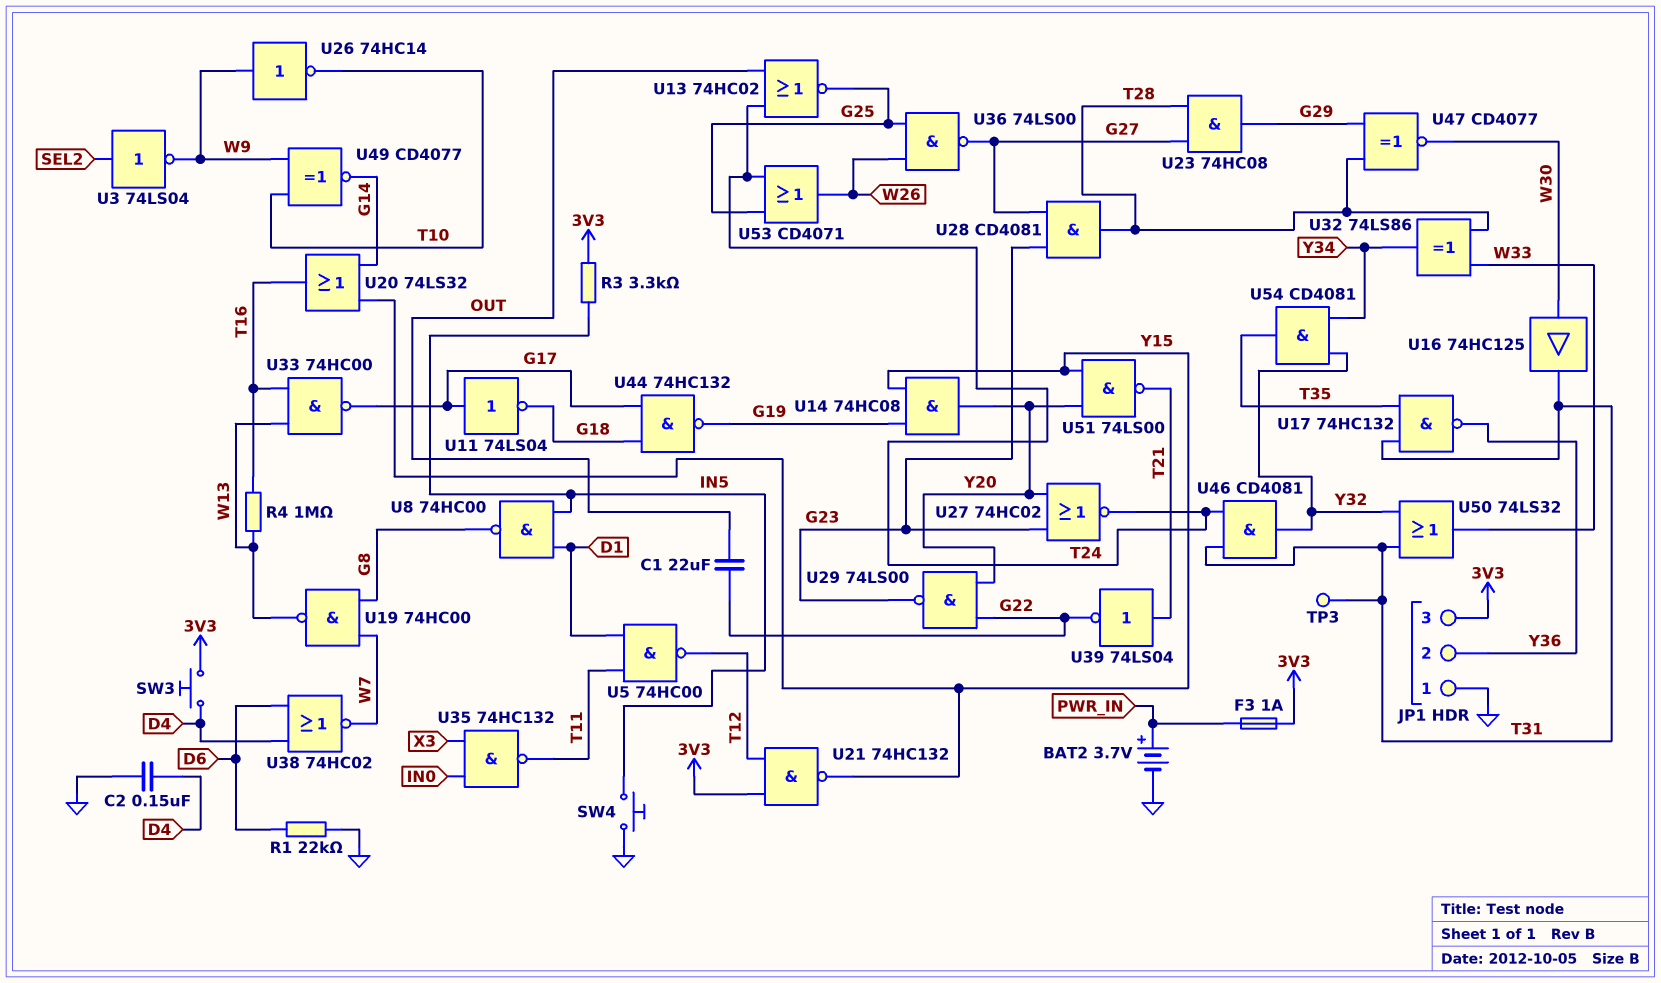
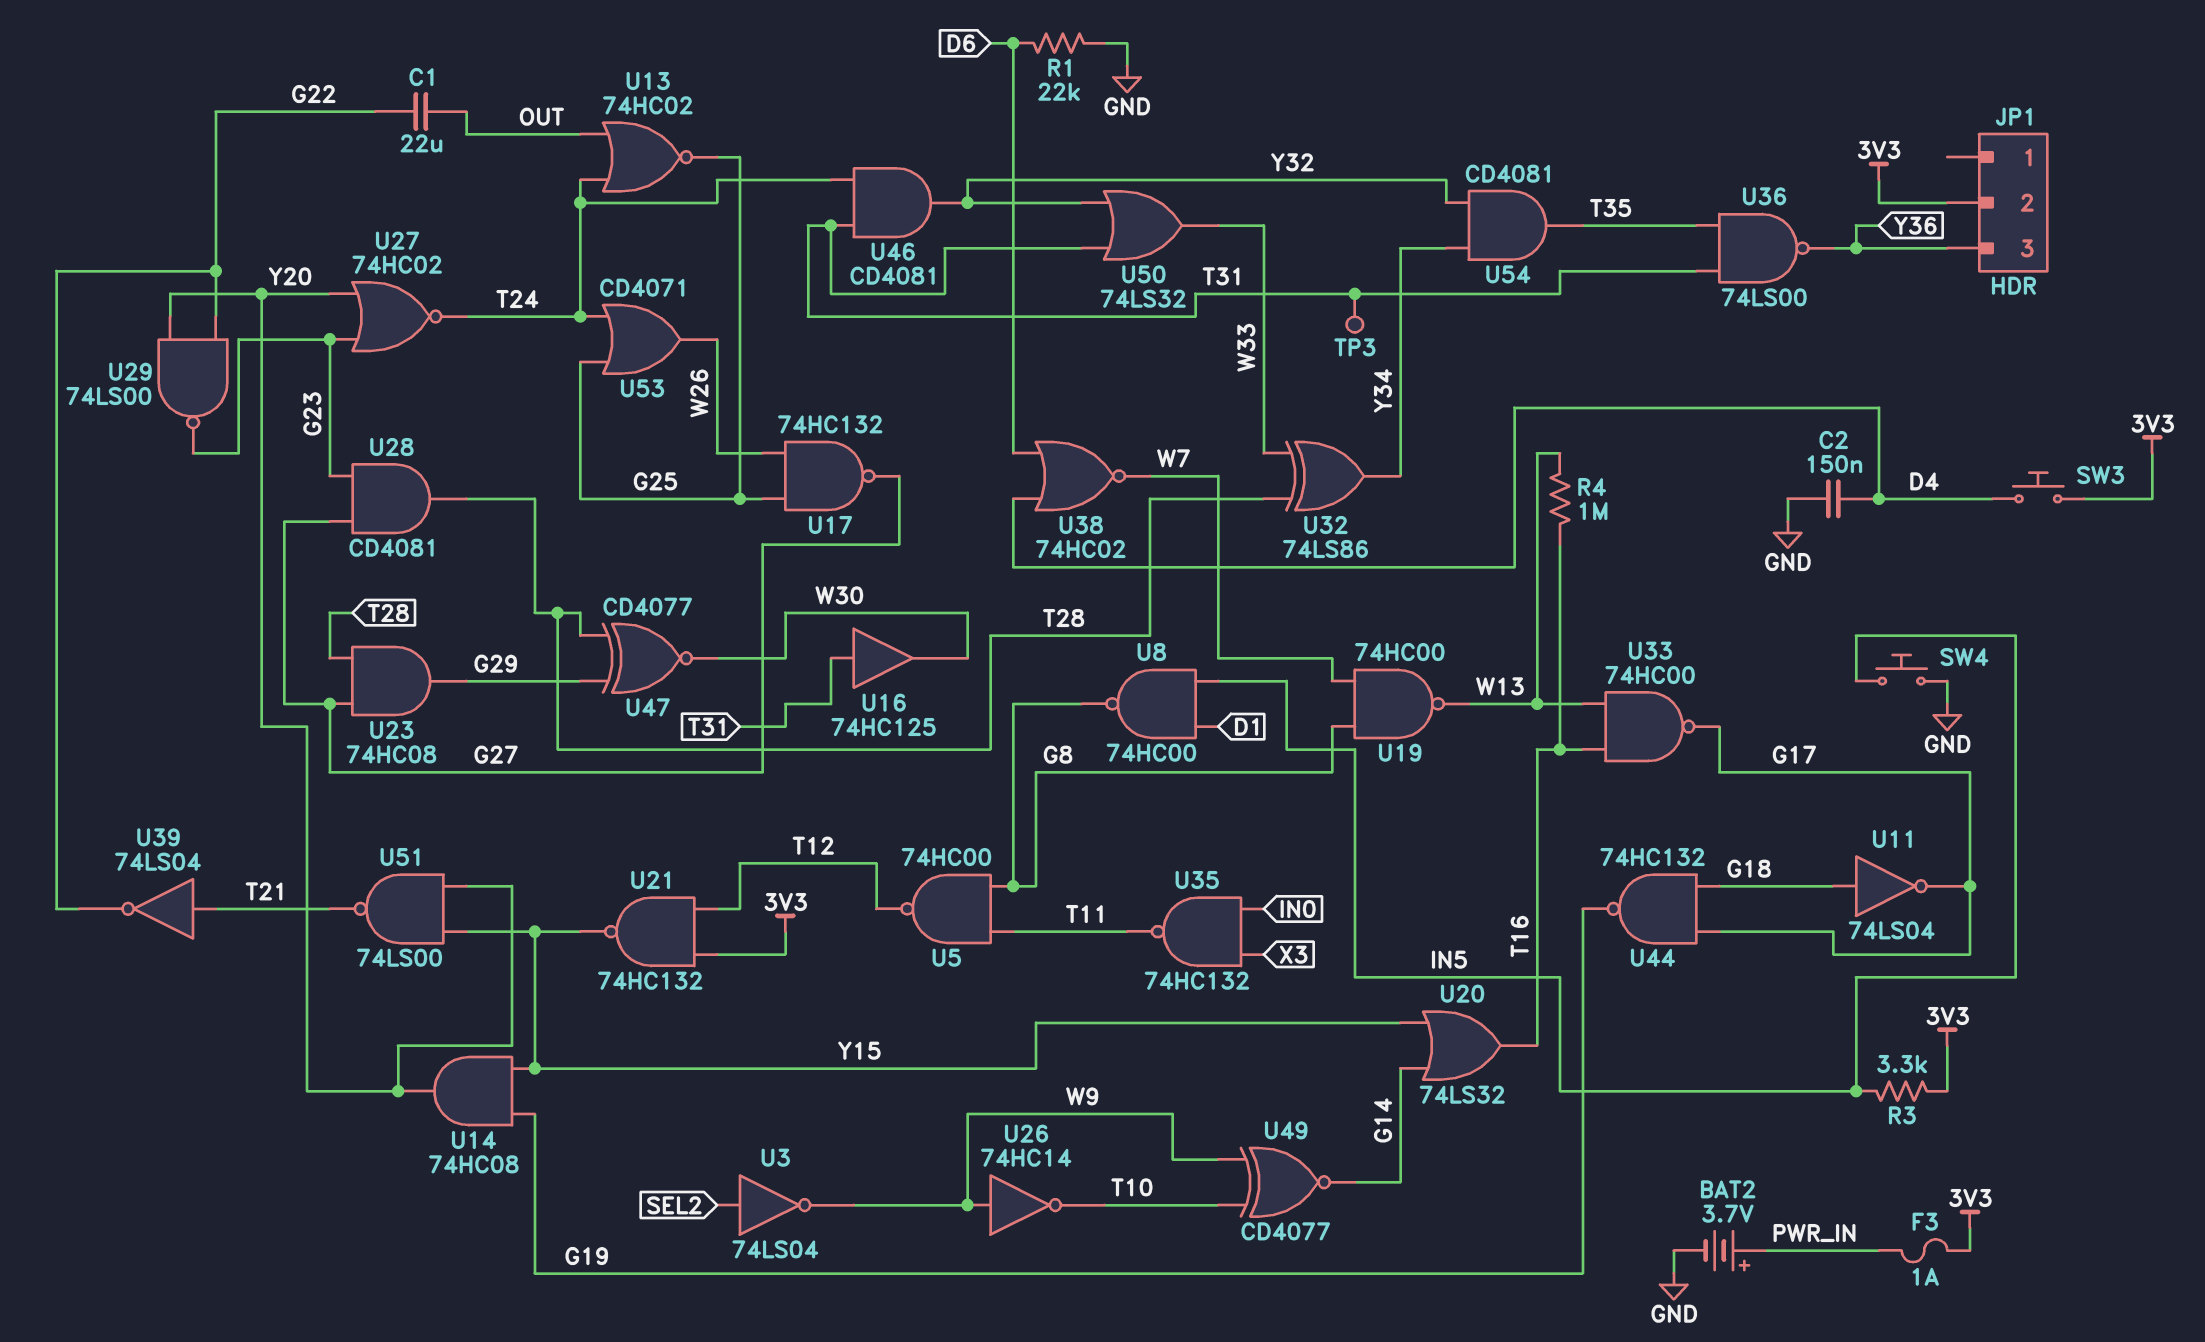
JP1 pin 1: GND -> none
JP1 pin 2: Y36 -> 3V3
JP1 pin 3: 3V3 -> Y36
U5: NAND 74HC00 (in D1, in T11, out T12) -> NAND 74HC00 (in G8, in T11, out T12)
U11: NOT 74LS04 (in G17, out G18) -> NOT 74LS04 (in G18, out G17)
U16: buffer 74HC125 (in W30, out T31) -> buffer 74HC125 (in T31, out W30)
U17: NAND 74HC132 (in T31, in T35, out Y36) -> NAND 74HC132 (in G25, in W26, out G27)
U36: NAND 74LS00 (in G25, in W26, out G27) -> NAND 74LS00 (in T31, in T35, out Y36)

